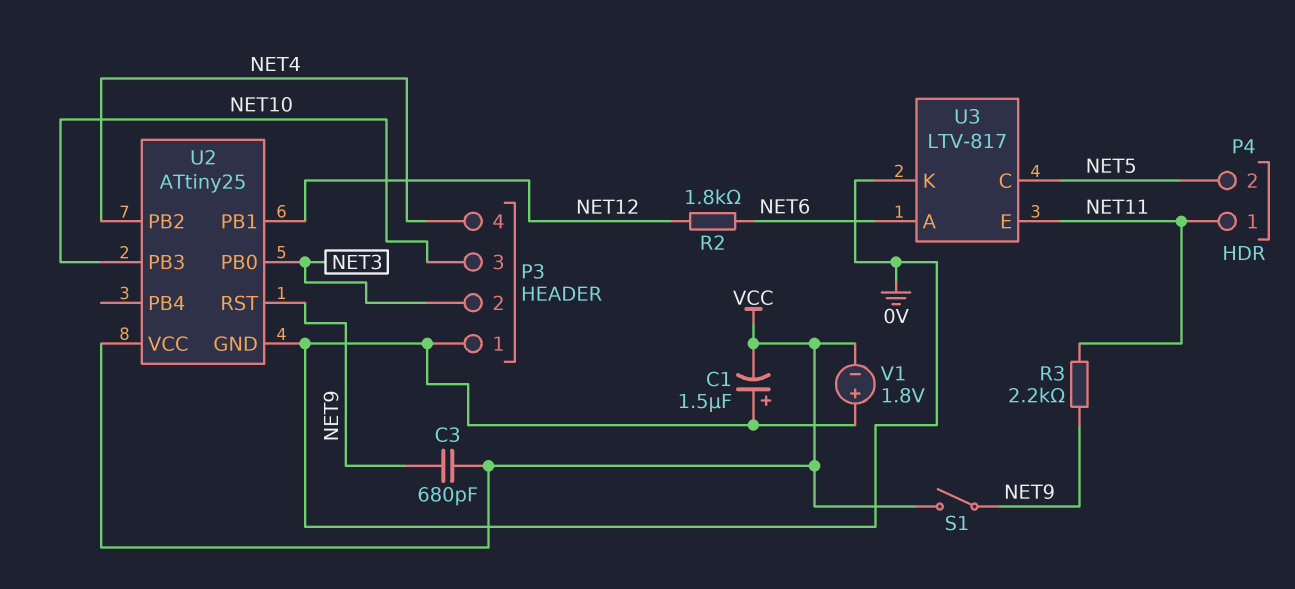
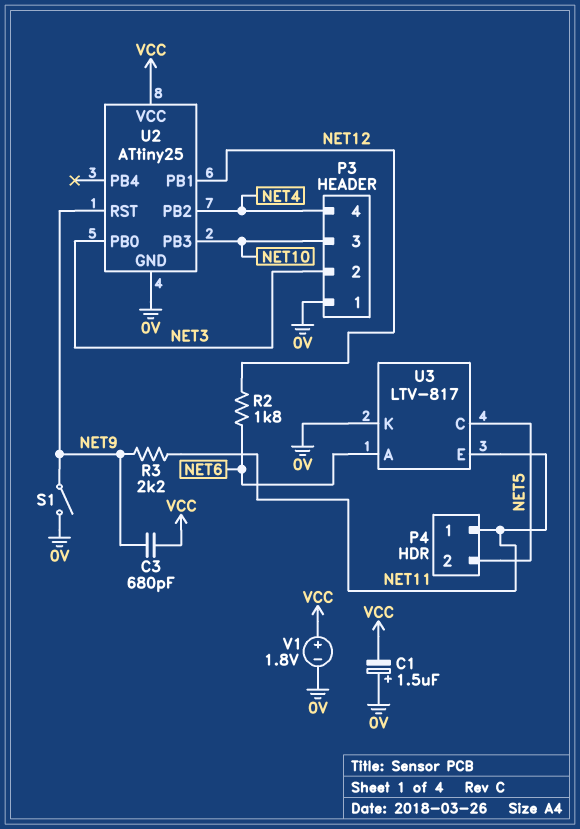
S1: switch (NET9, VCC) -> switch (0V, NET9)
V1: 1.8V (plus 0V, minus VCC) -> 1.8V (plus VCC, minus 0V)

